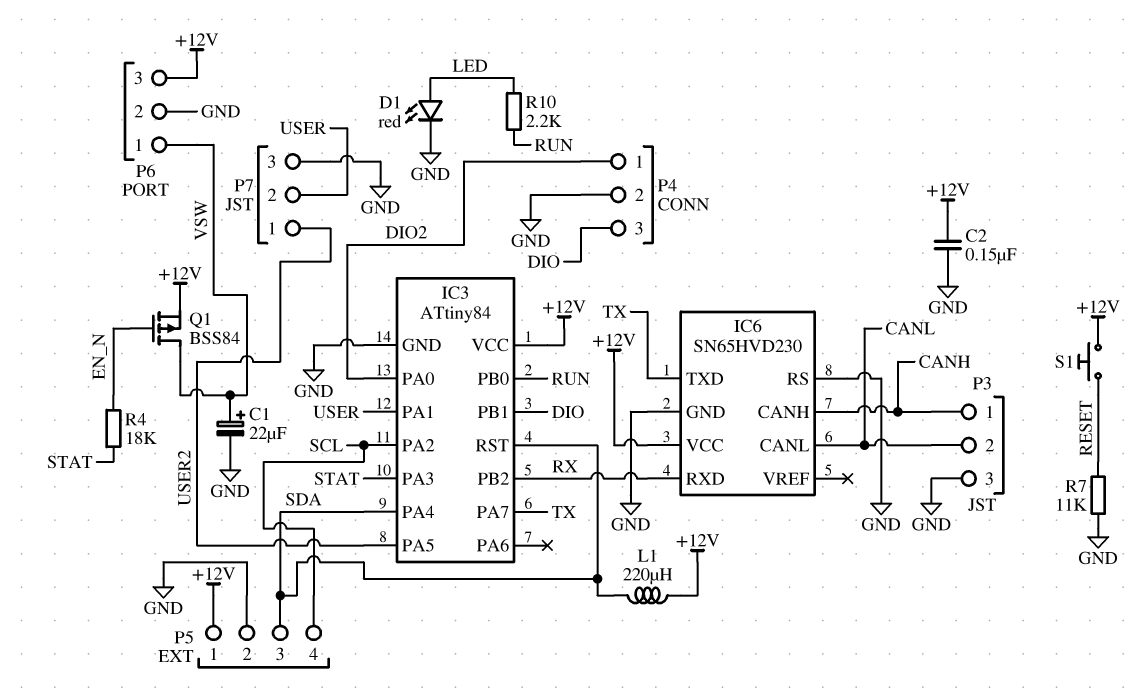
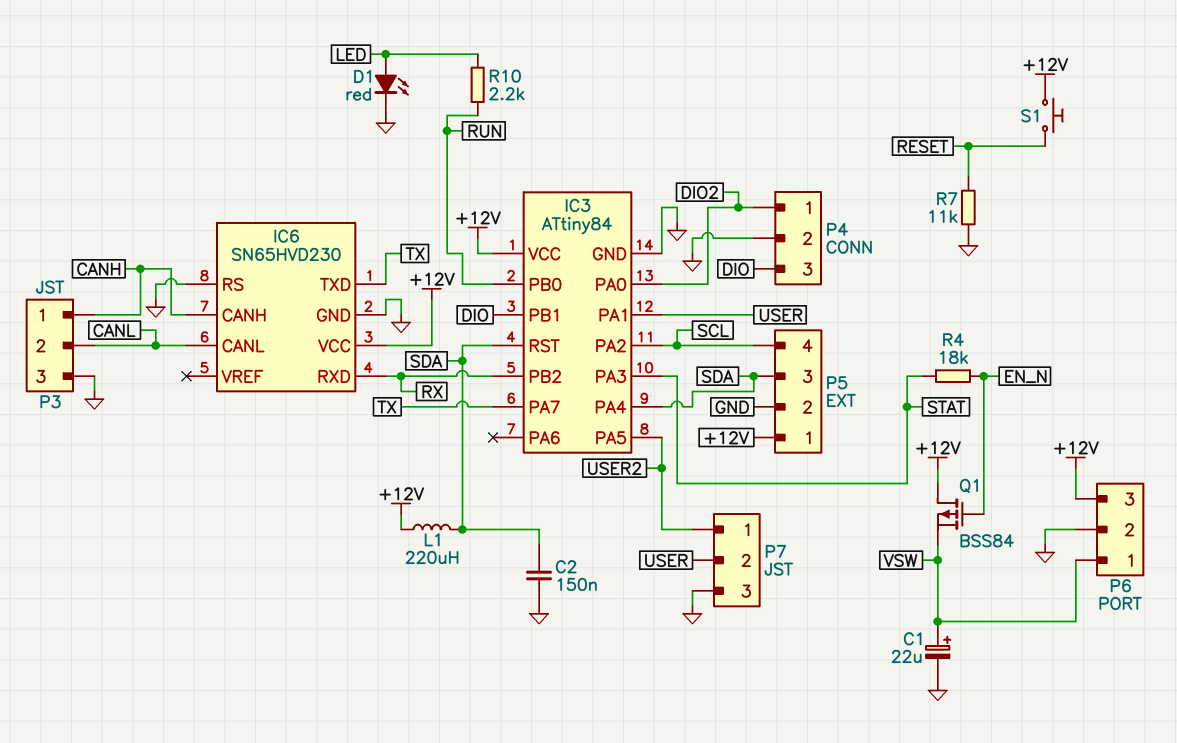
C2: 150nF (+12V, GND) -> 150nF (GND, SDA)
Q1: PMOS BSS84 (G EN_N, D VSW, S +12V) -> PMOS BSS84 (G EN_N, D +12V, S VSW)

